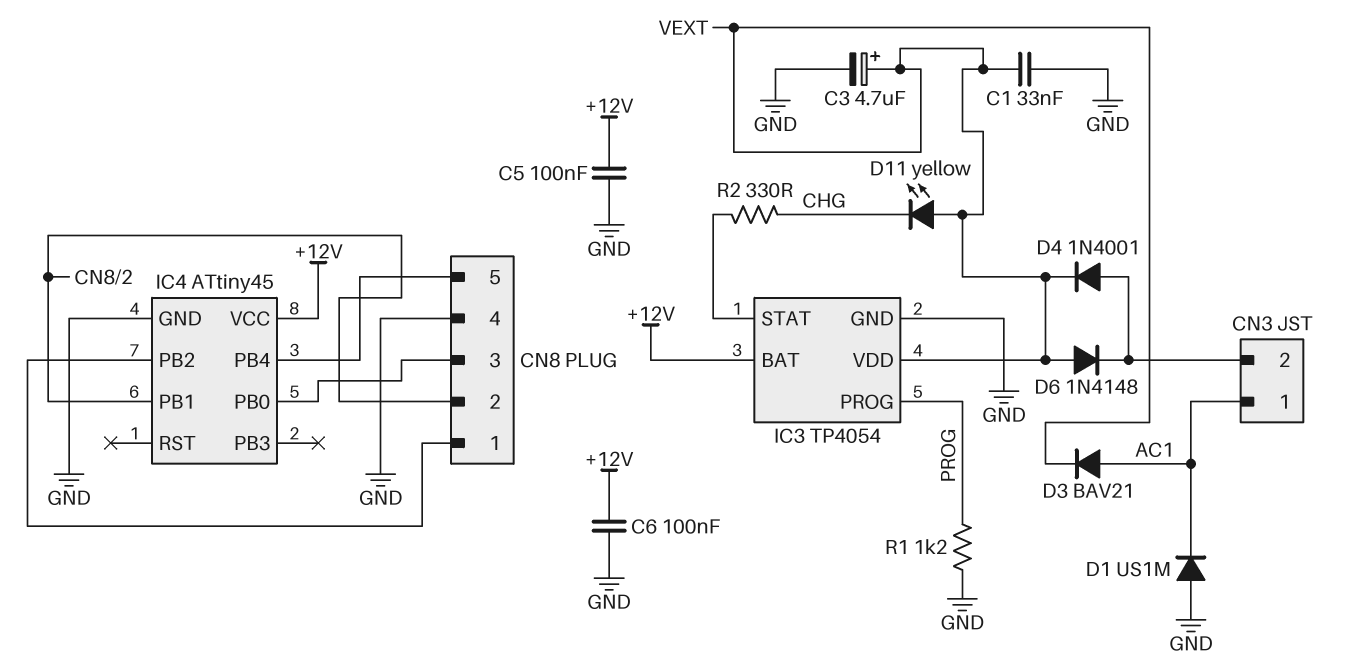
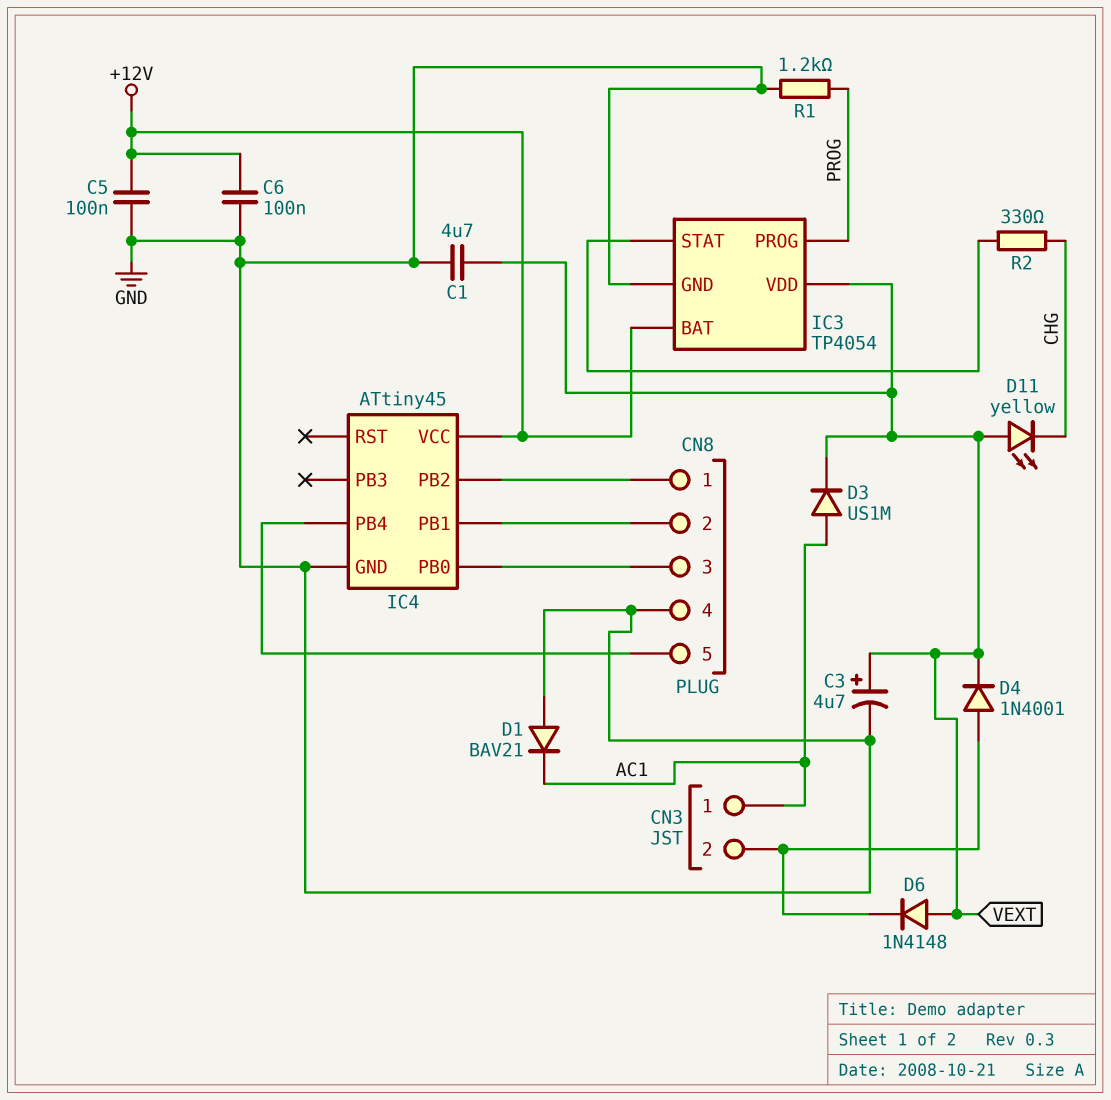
C1: 33nF (GND, VEXT) -> 4.7uF (GND, VEXT)
D1: diode US1M (A GND, K AC1) -> diode BAV21 (A GND, K AC1)
D3: diode BAV21 (A AC1, K VEXT) -> diode US1M (A AC1, K VEXT)

